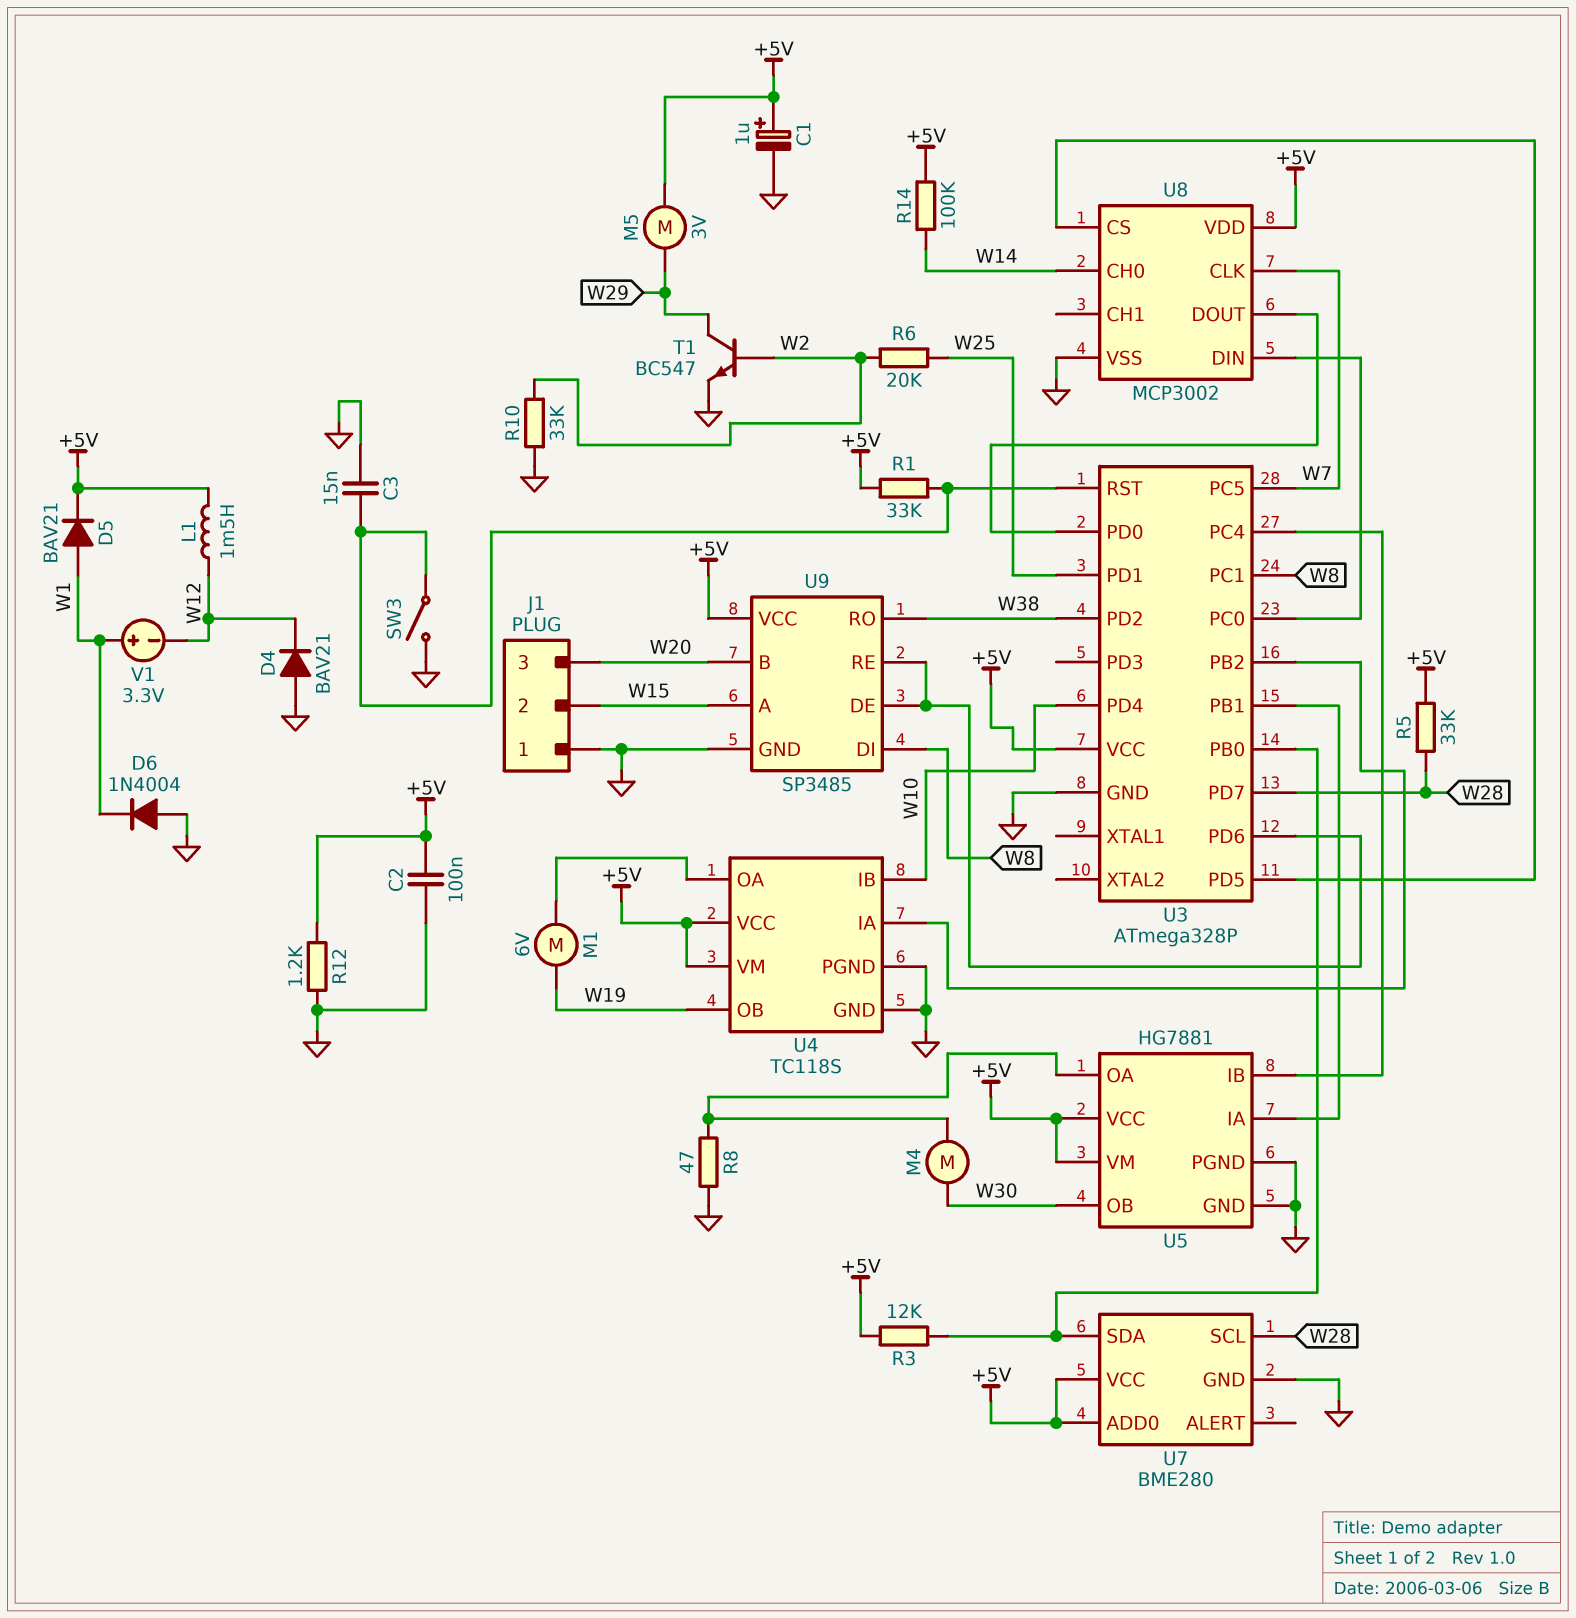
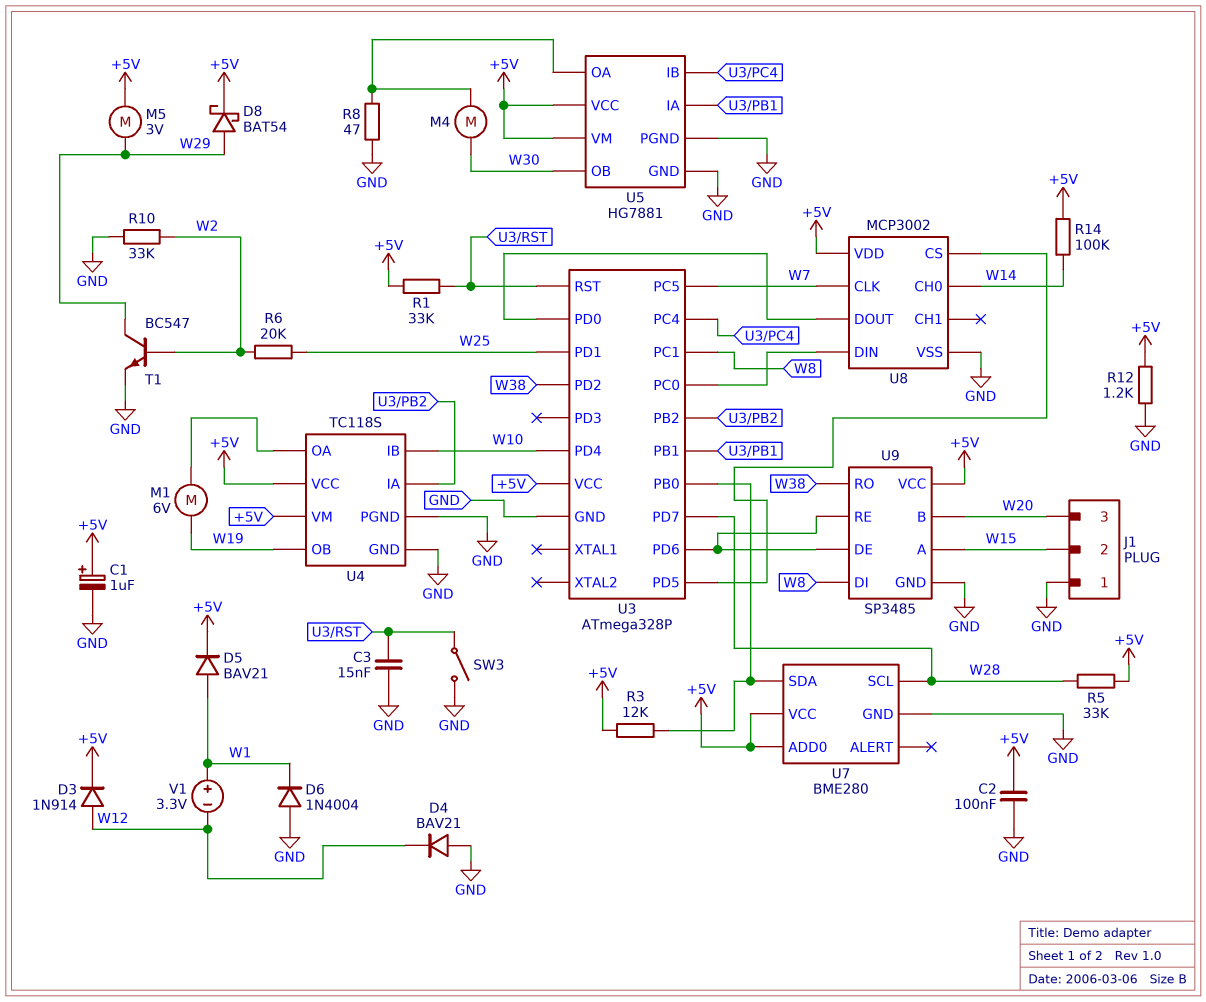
D3: none -> diode 1N914 (A W12, K +5V)
D8: none -> schottky BAT54 (A W29, K +5V)
L1: 1.5mH (+5V, W12) -> none

